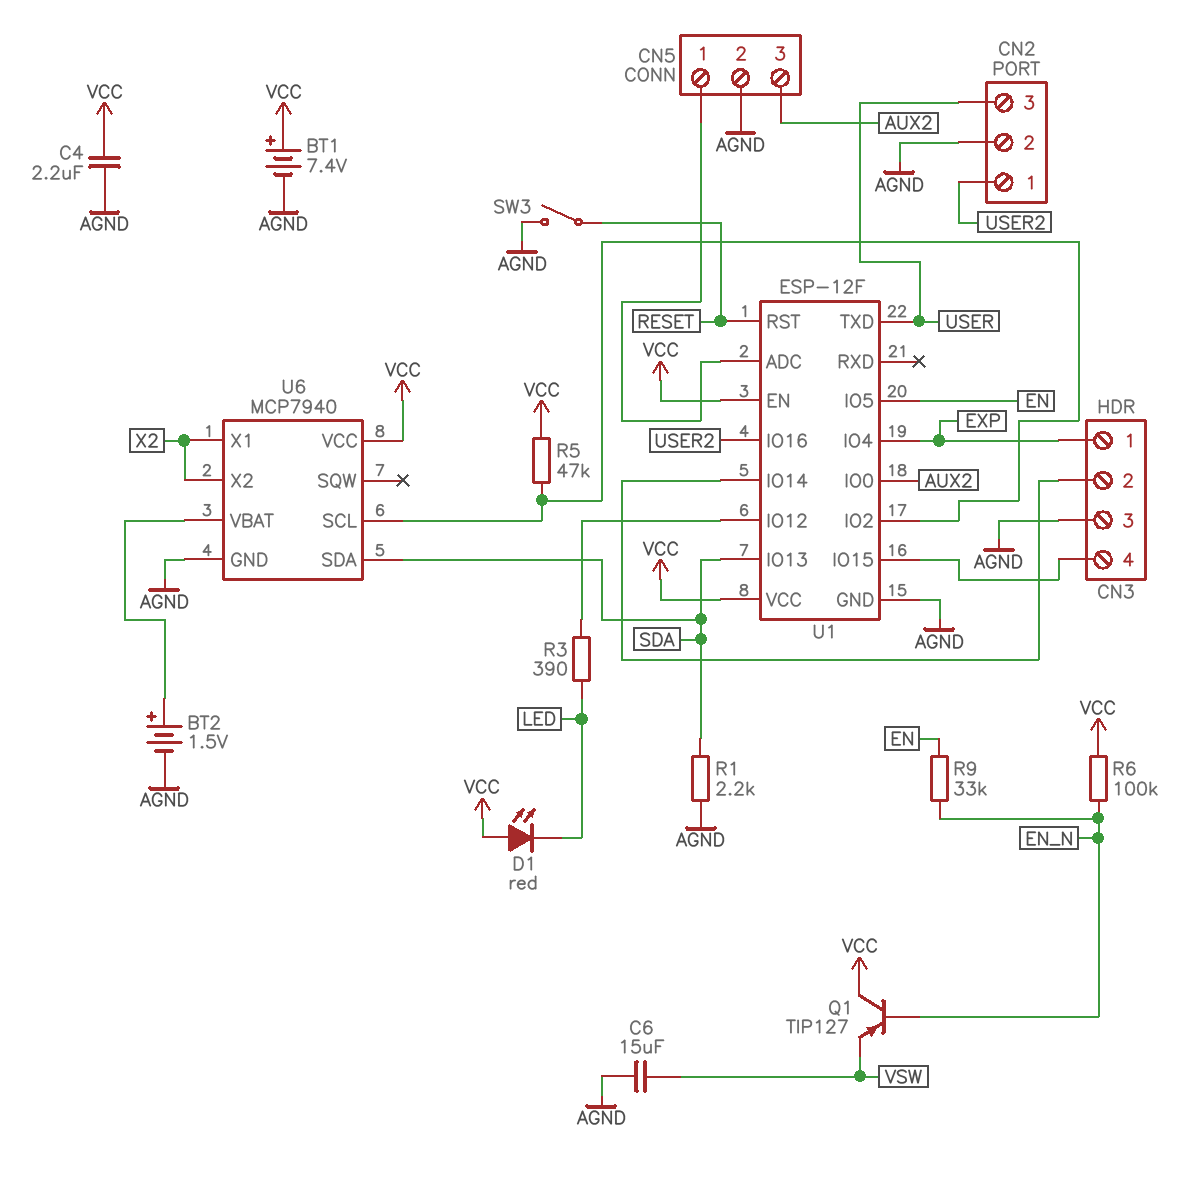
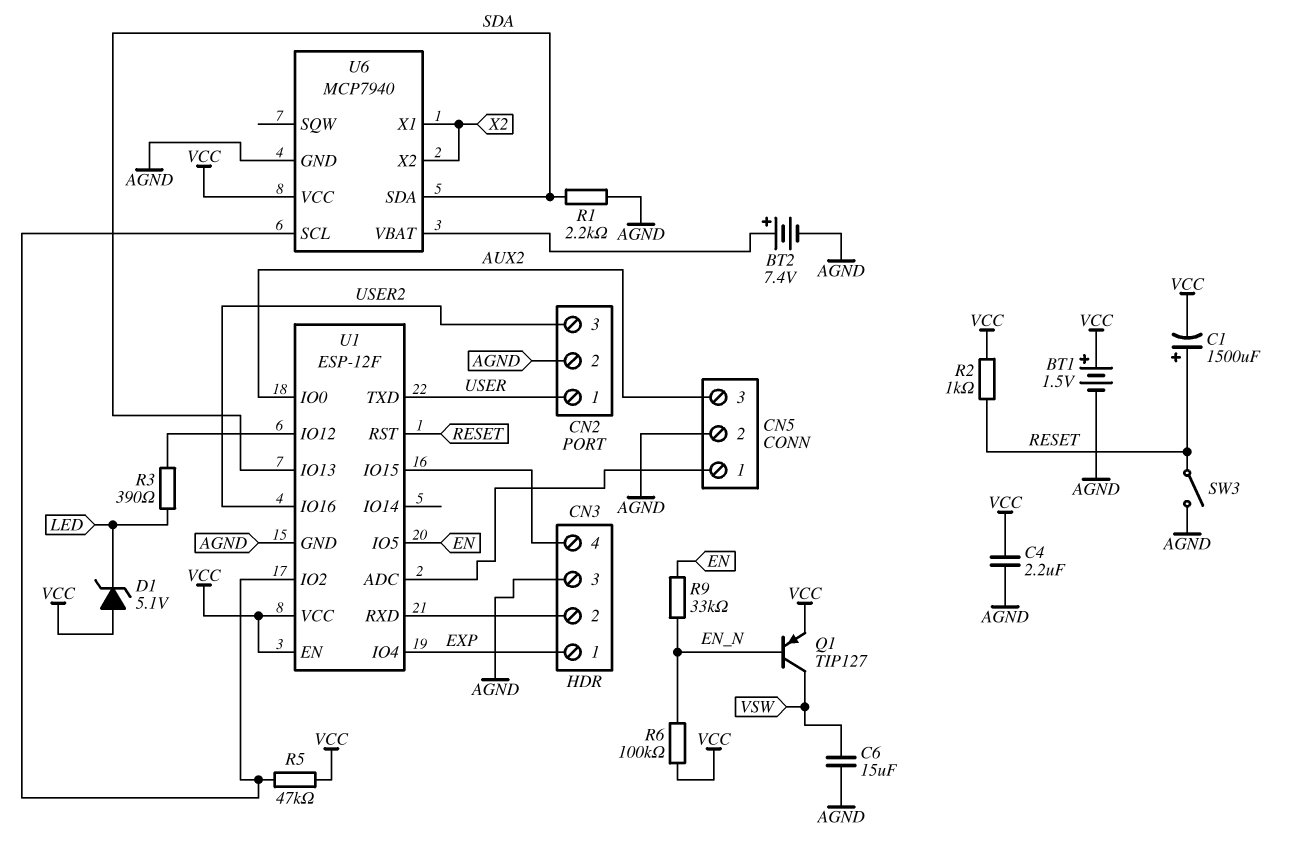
BT1: 7.4V (plus VCC, minus AGND) -> 1.5V (plus VCC, minus AGND)
BT2: 1.5V (plus U6/VBAT, minus AGND) -> 7.4V (plus U6/VBAT, minus AGND)
C1: none -> 1500uF (plus RESET, minus VCC)
CN2 pin 1: USER2 -> USER
CN2 pin 3: USER -> USER2
D1: LED red (A VCC, K LED) -> zener 5.1V (A VCC, K LED)
Q1: PNP TIP127 (B EN_N, C VCC, E VSW) -> PNP TIP127 (B EN_N, C VSW, E VCC)
R2: none -> 1k (RESET, VCC)
U1 pin IO14: CN3/2 -> none
U1 pin RXD: none -> CN3/2

